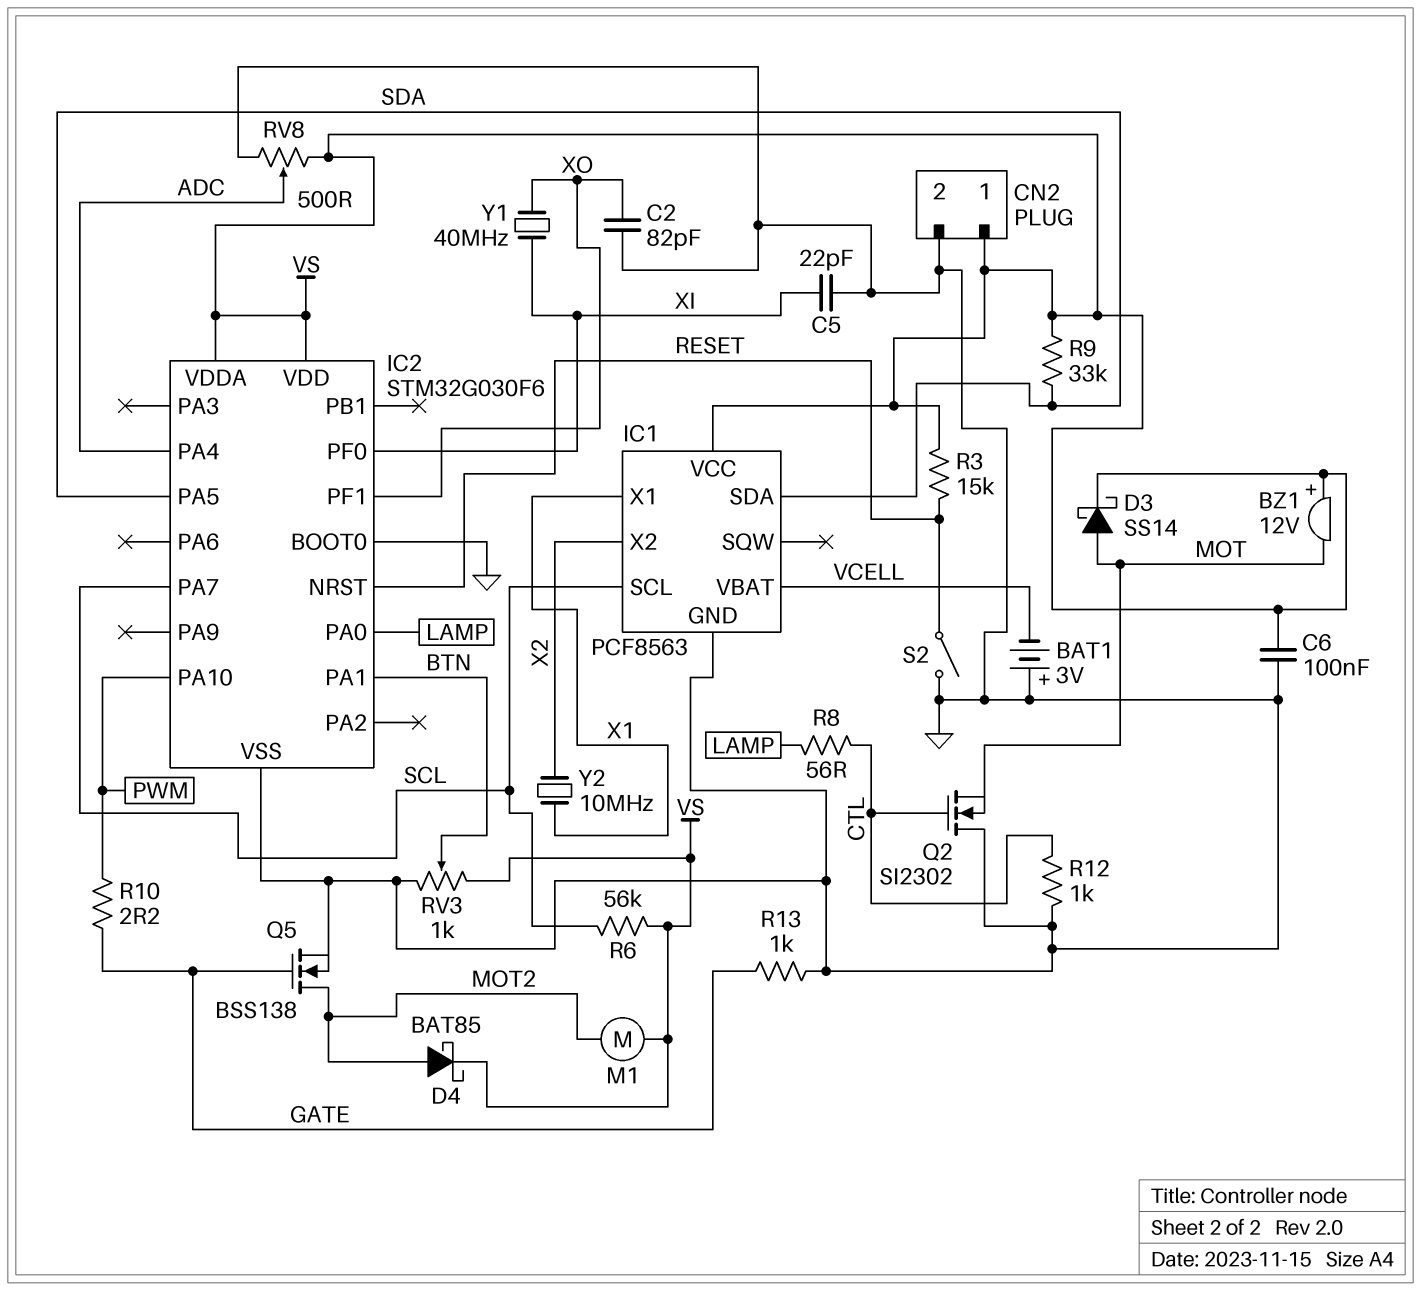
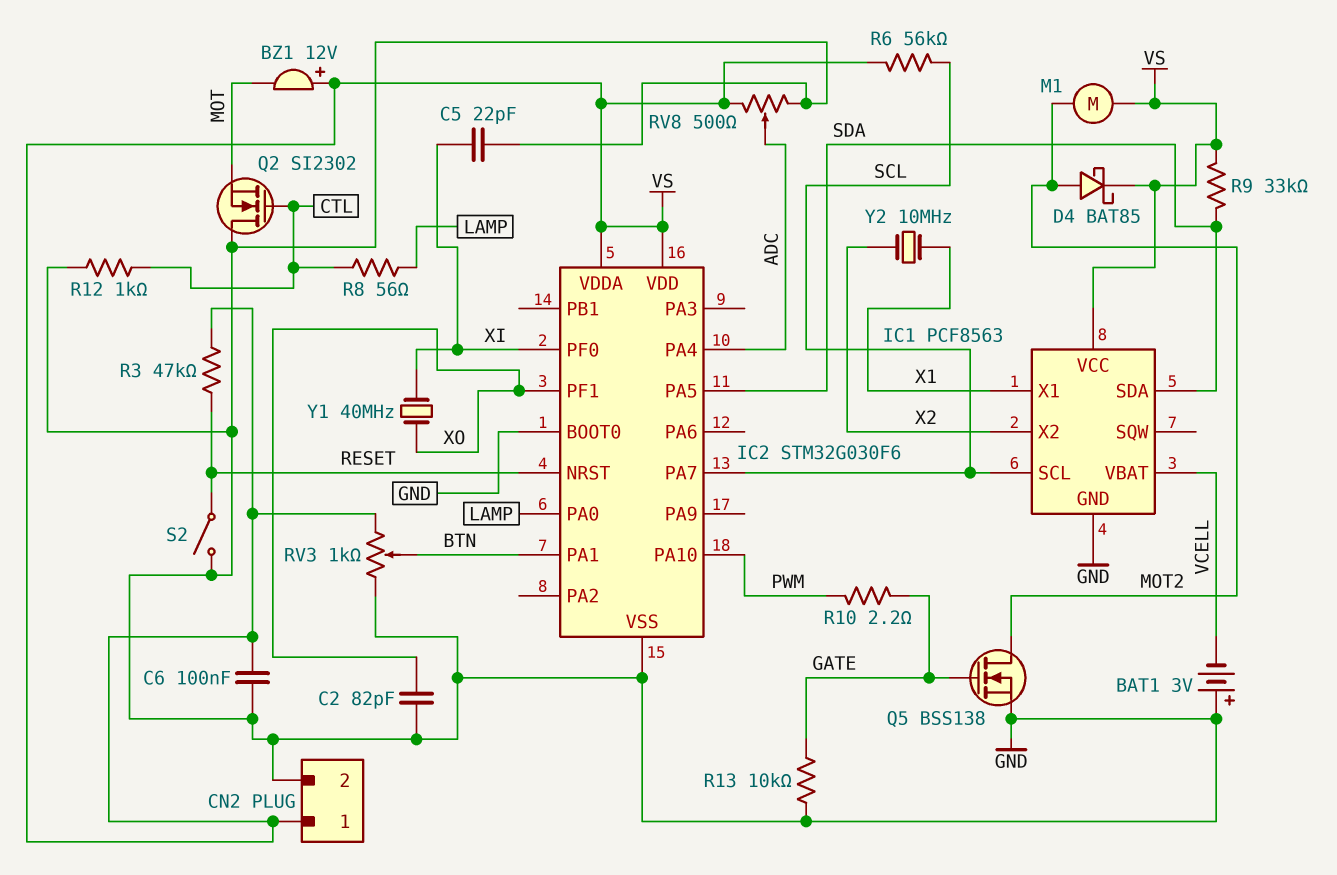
D3: schottky SS14 (A MOT, K VS) -> none
R3: 15k (RESET, VS) -> 47k (RESET, VS)
R13: 1k (GATE, GND) -> 10k (GATE, GND)

